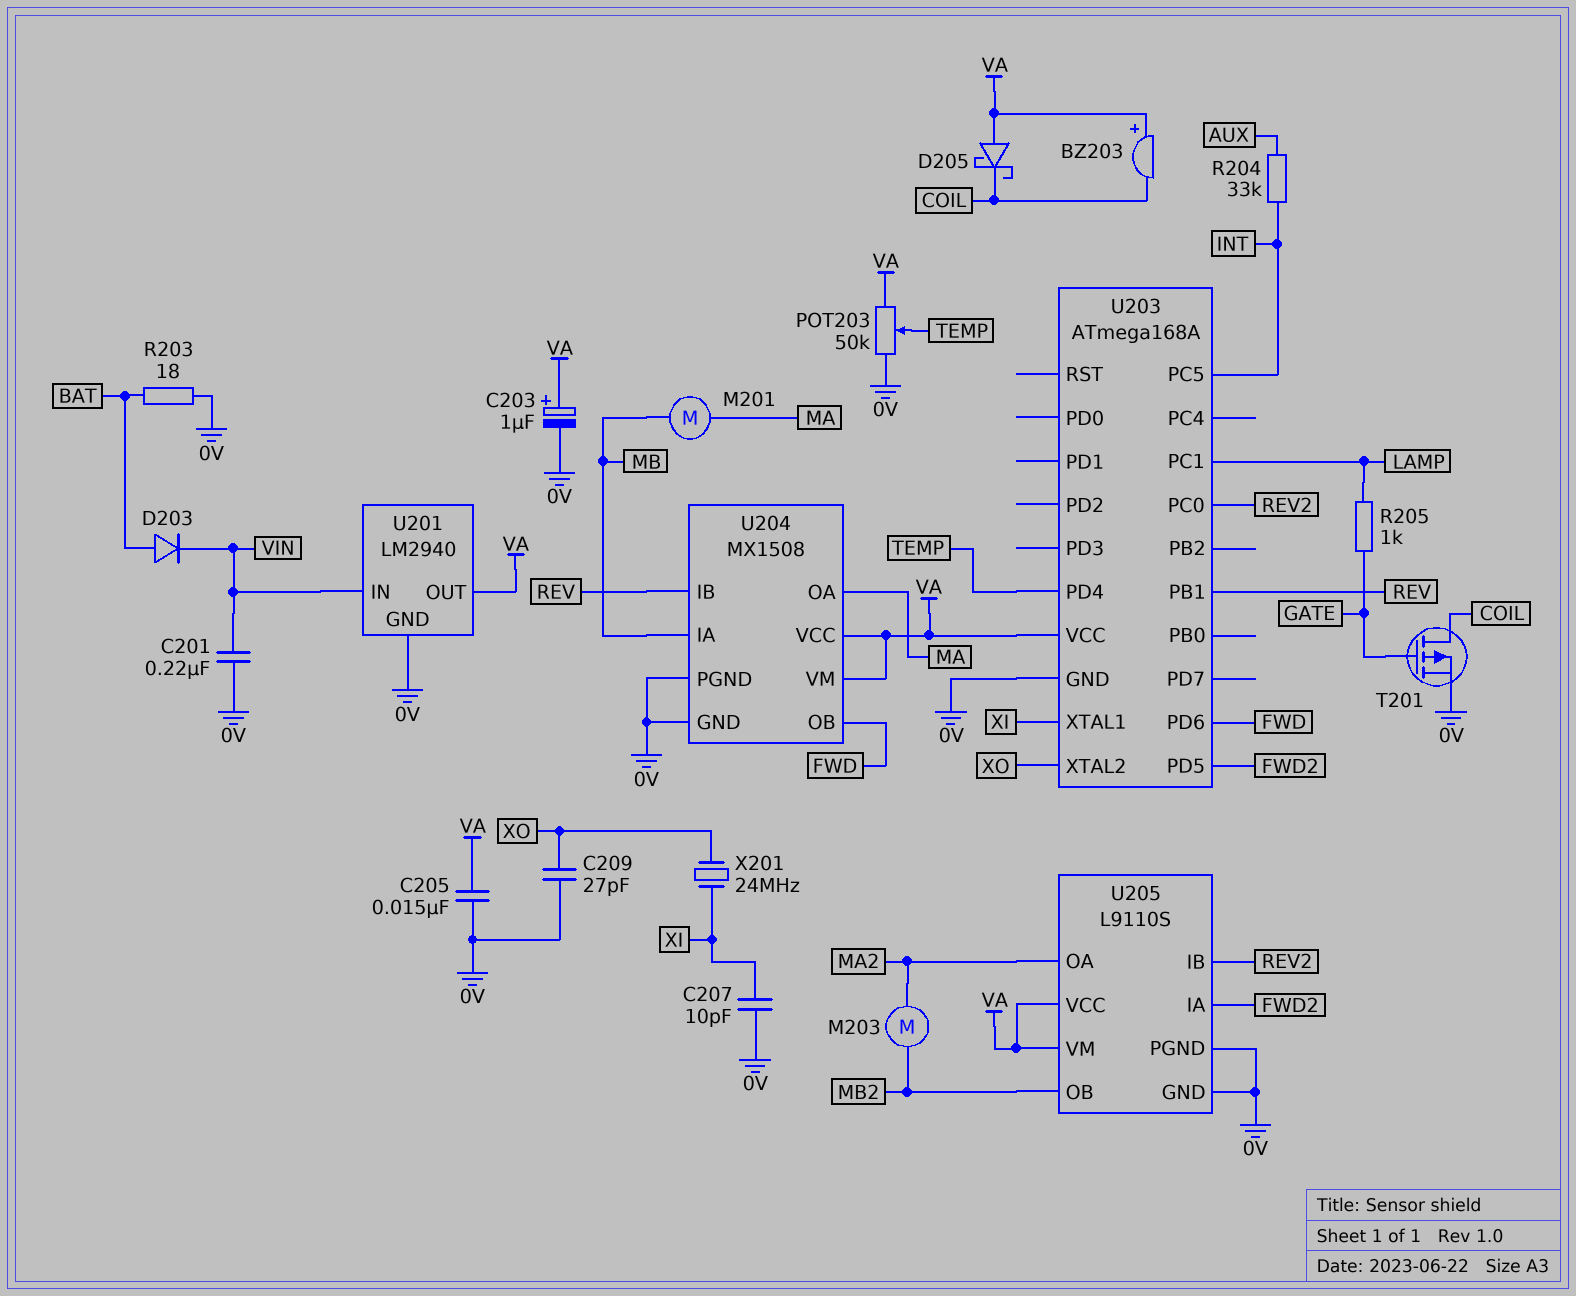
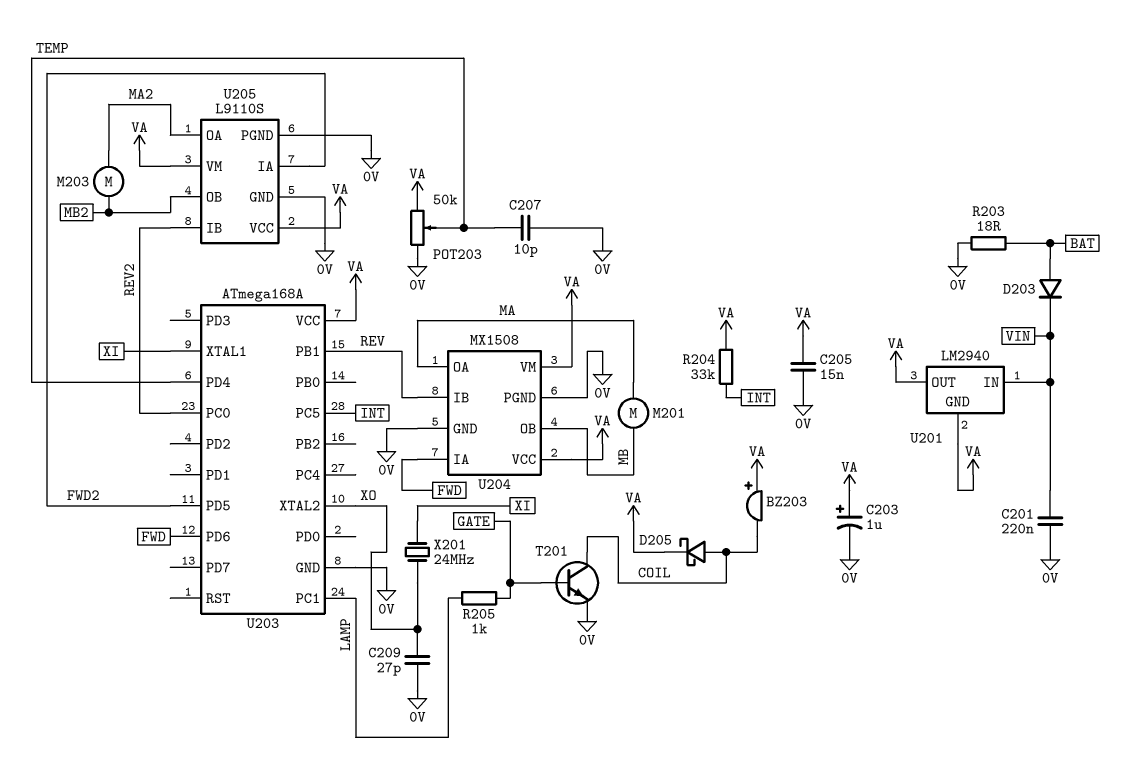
C207: 10pF (0V, XI) -> 10pF (0V, TEMP)
D205: schottky (A VA, K COIL) -> schottky (A COIL, K VA)
R204: 33k (AUX, INT) -> 33k (INT, VA)
T201: PMOS (G GATE, D COIL, S 0V) -> NPN (B GATE, C COIL, E 0V)
U201 pin GND: 0V -> VA
U204 pin IA: MB -> FWD
U204 pin OB: FWD -> MB

